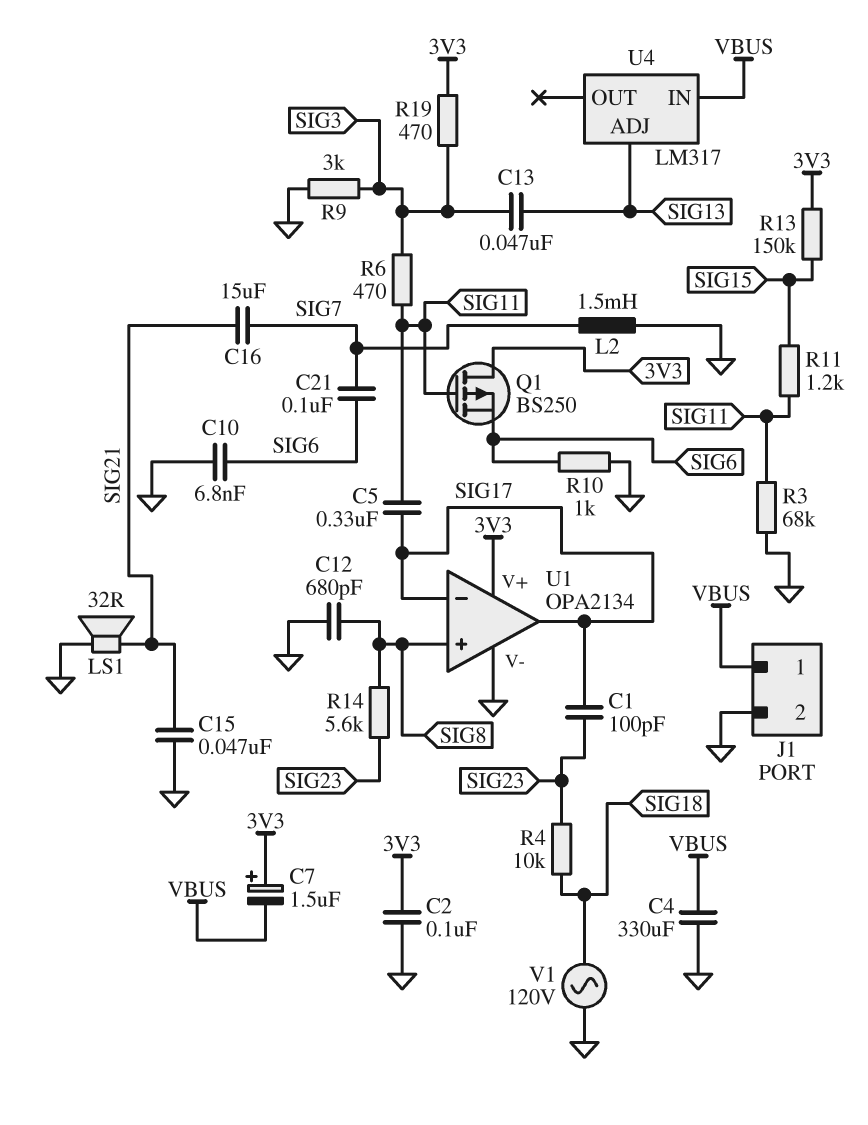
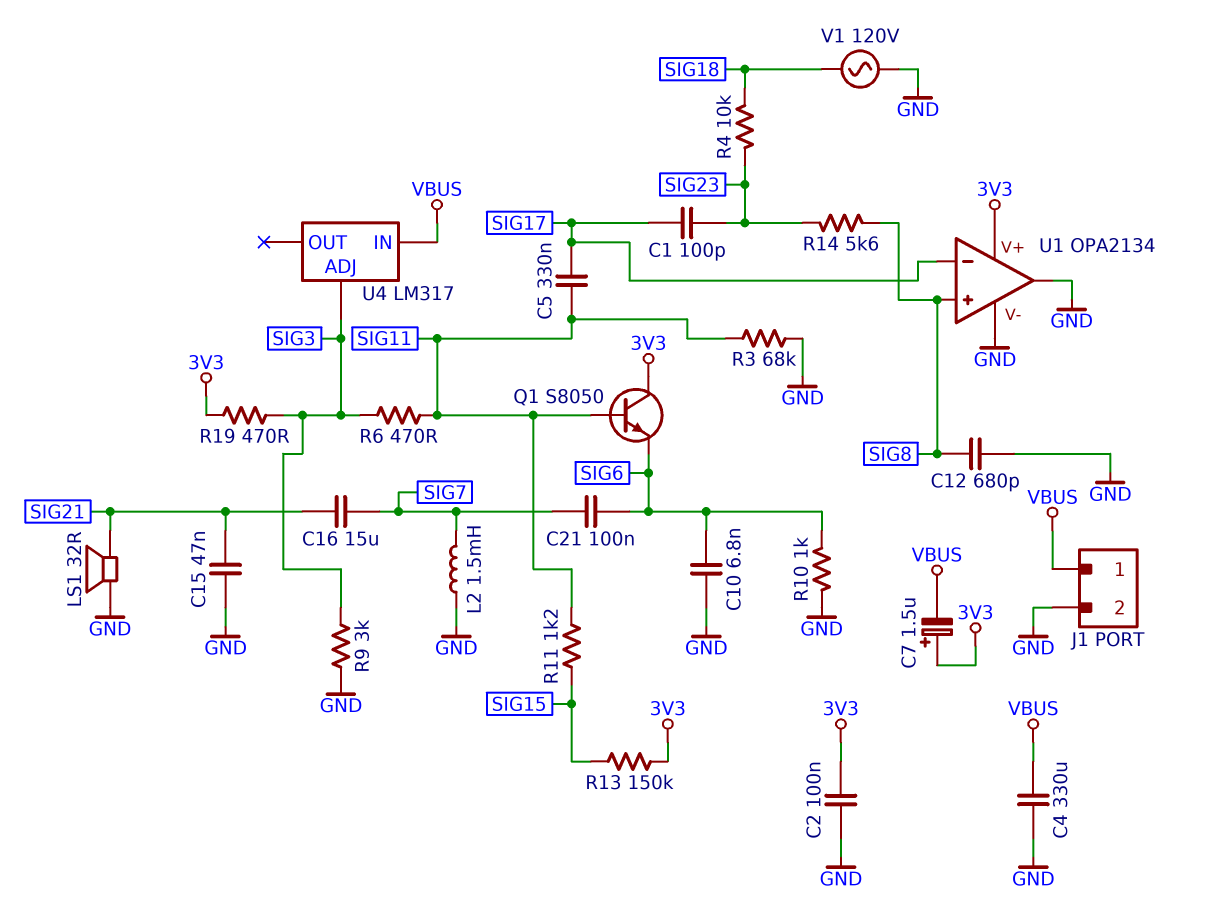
C13: 47nF (SIG3, SIG13) -> none
Q1: PMOS BS250 (G SIG11, D 3V3, S SIG6) -> NPN S8050 (B SIG11, C 3V3, E SIG6)
U1 pin out: SIG17 -> GND
U4 pin ADJ: SIG13 -> SIG3

